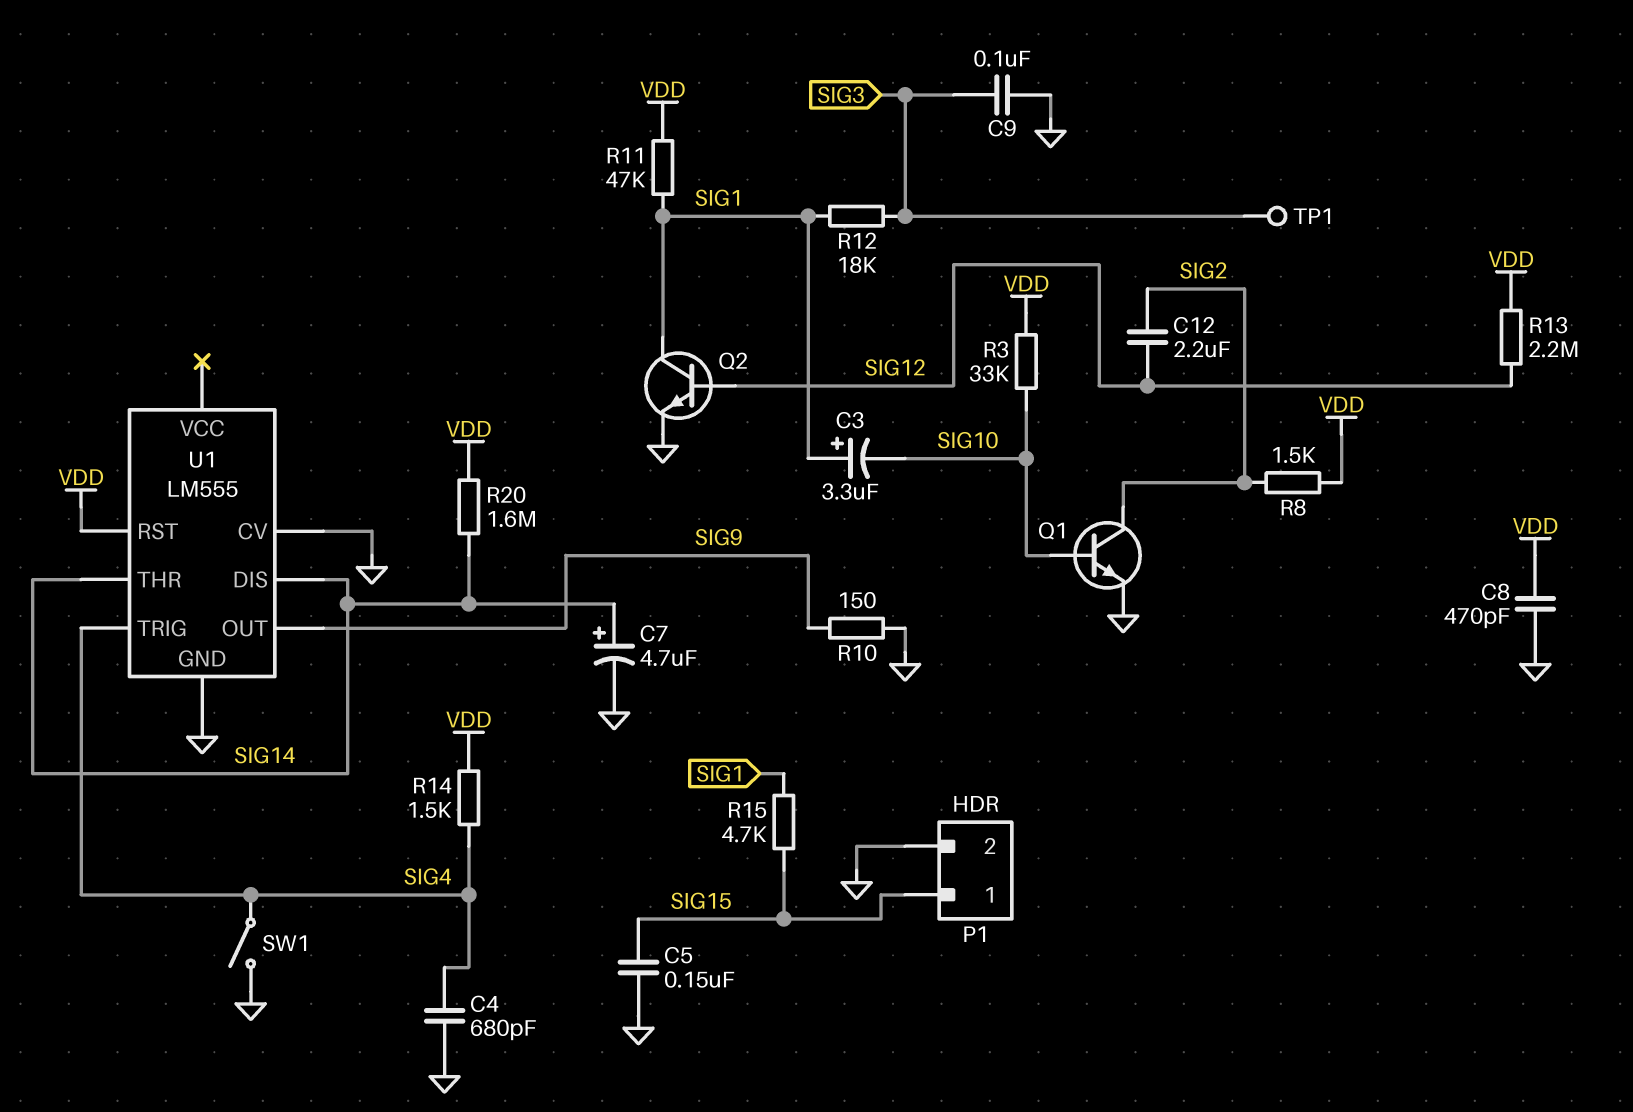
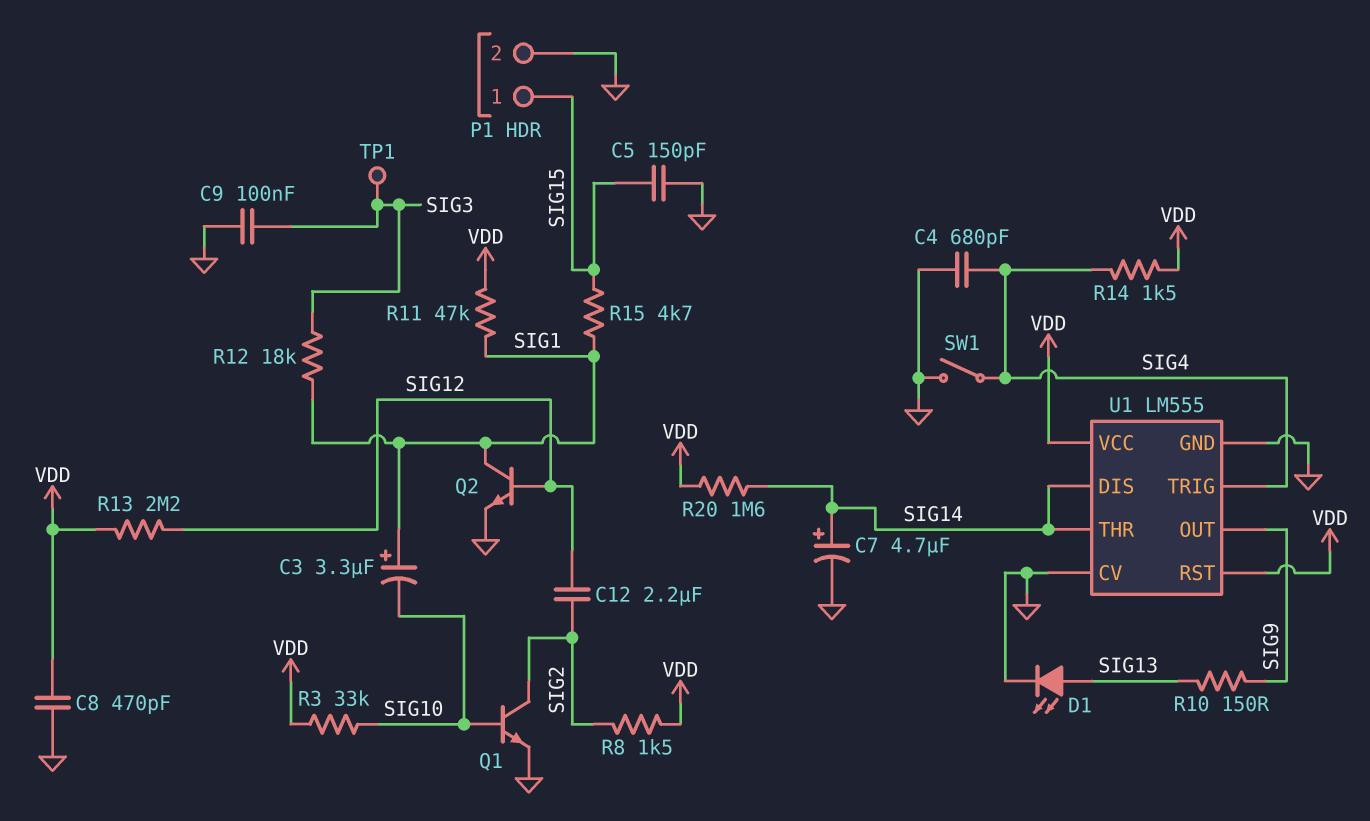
C5: 150nF (GND, SIG15) -> 150pF (GND, SIG15)
D1: none -> LED (A SIG13, K GND)
R10: 150 (GND, SIG9) -> 150 (SIG9, SIG13)
U1 pin VCC: none -> VDD

